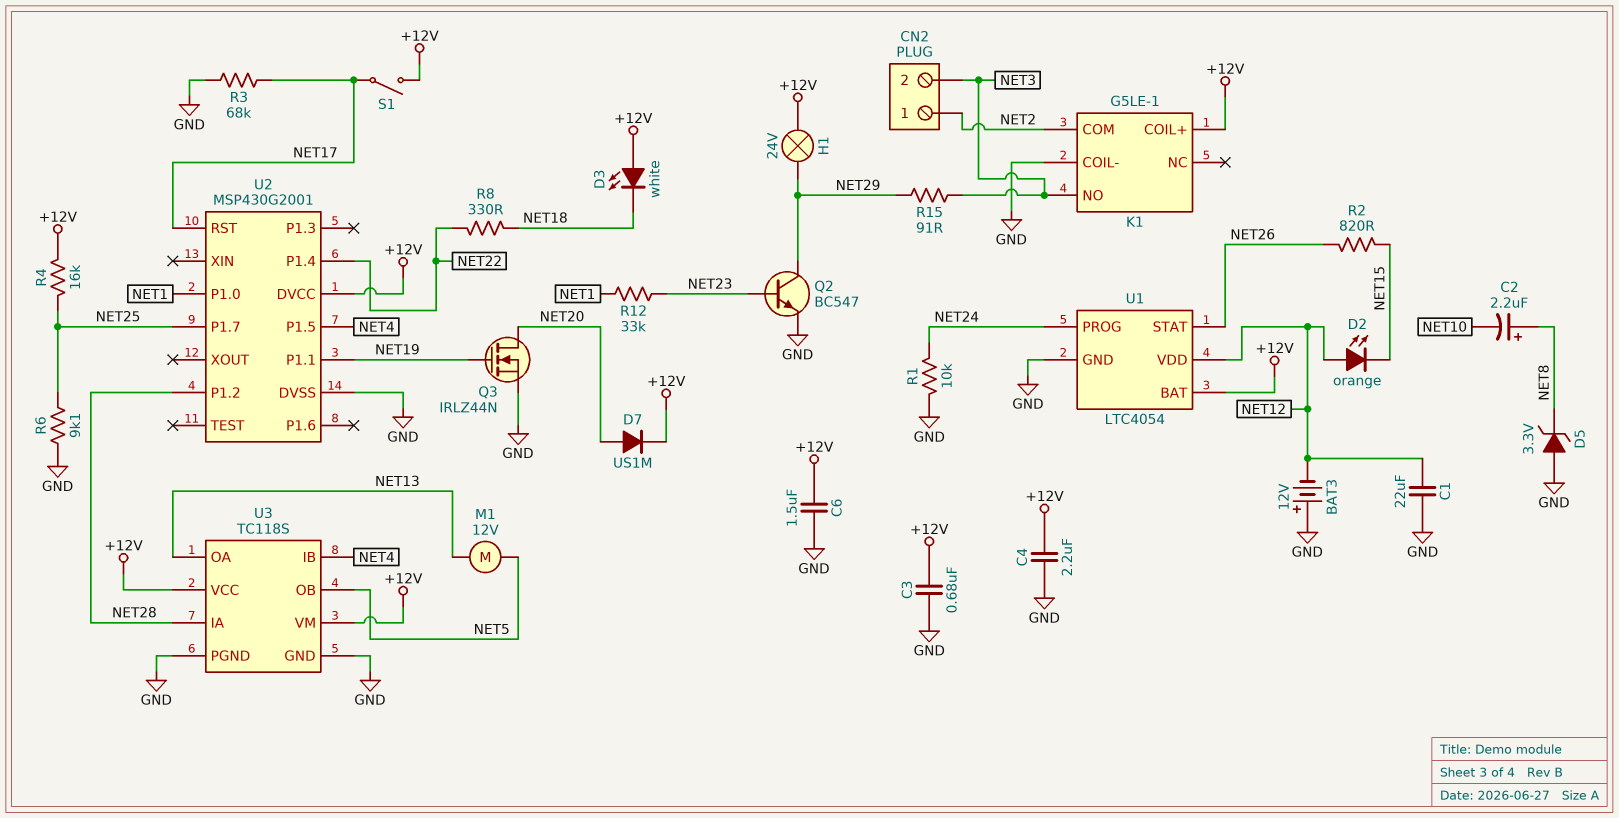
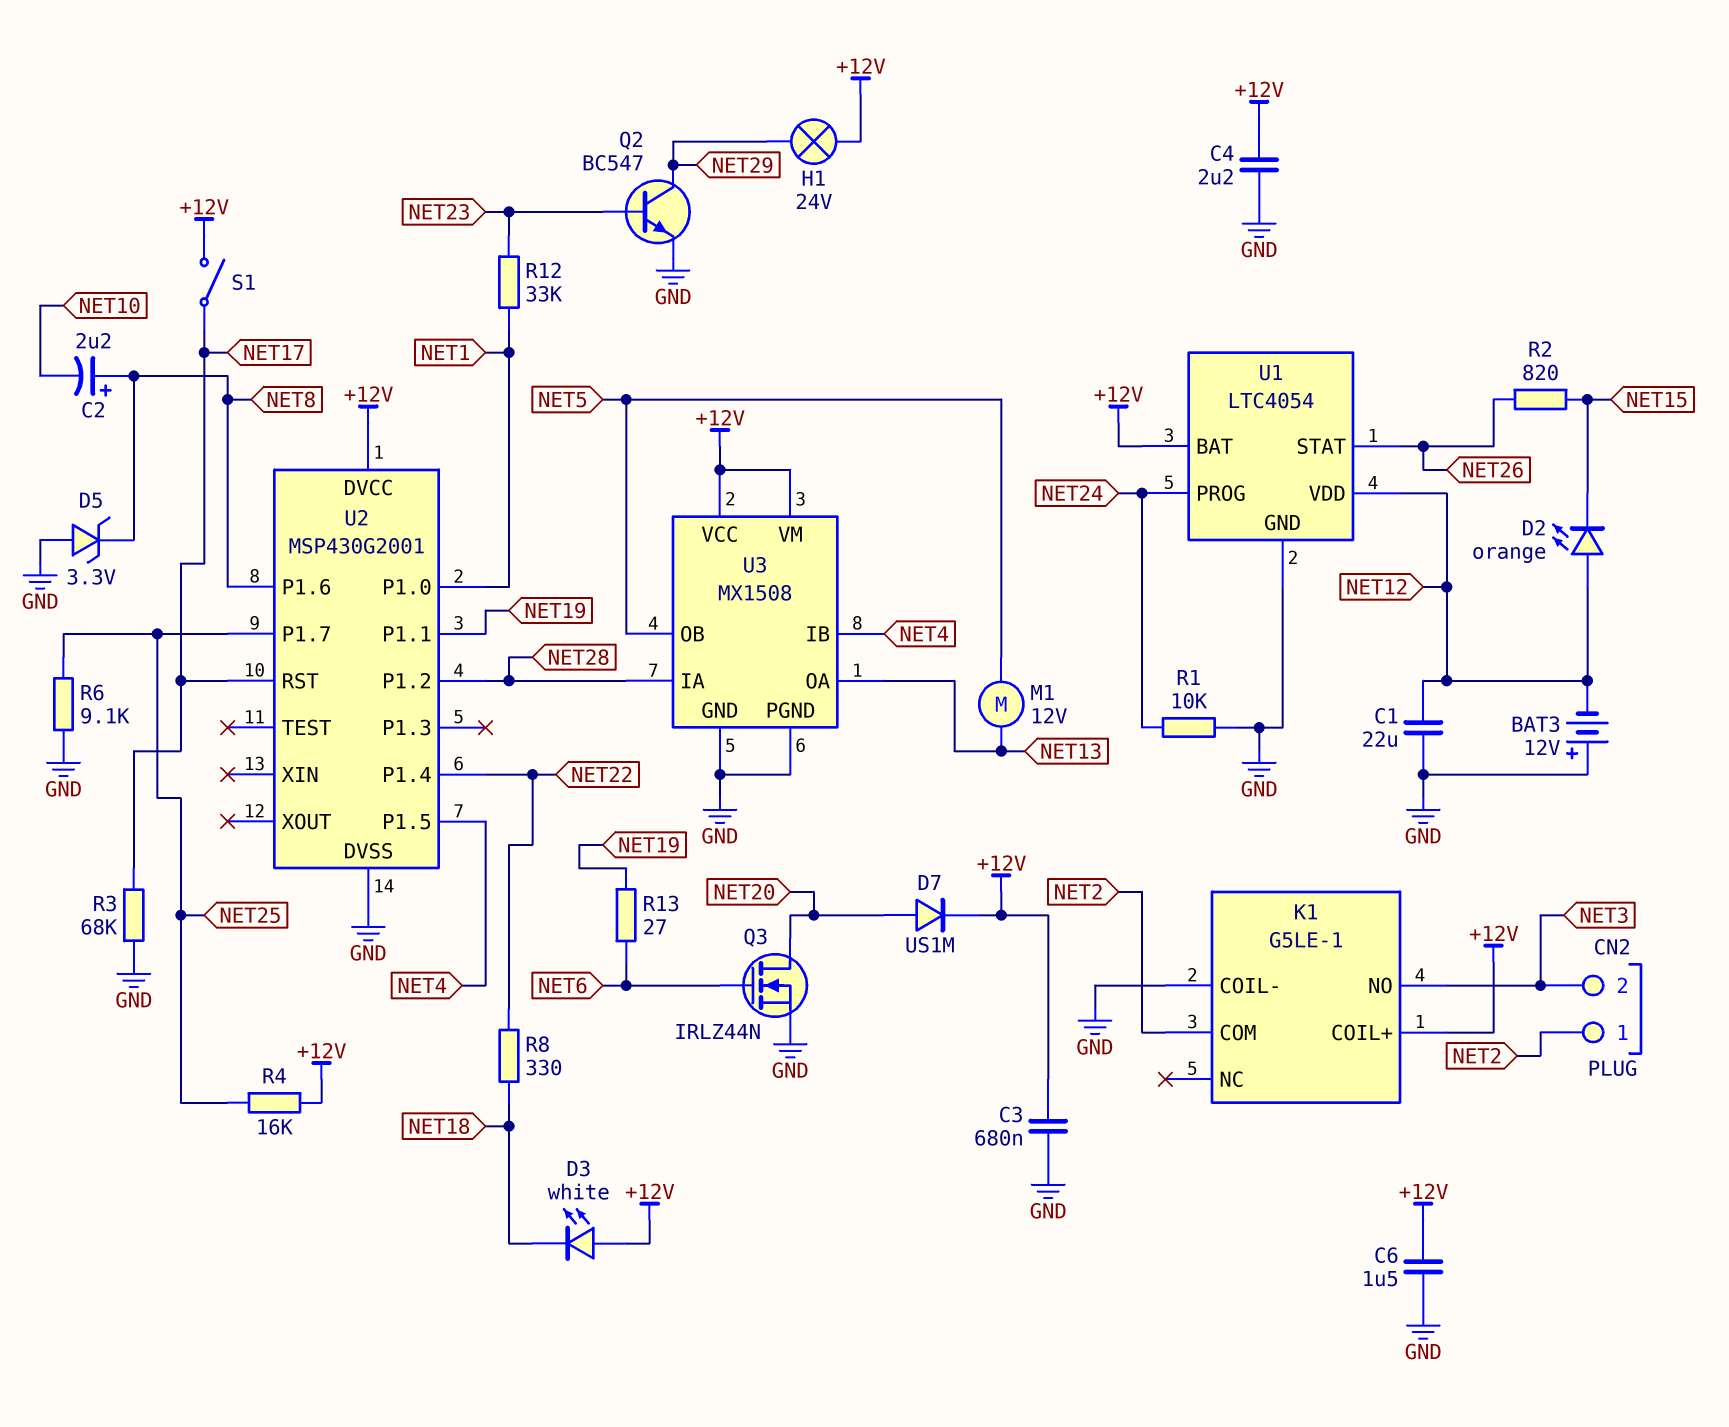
Q3: NMOS IRLZ44N (G NET19, D NET20, S GND) -> NMOS IRLZ44N (G NET6, D NET20, S GND)
R13: none -> 27 (NET6, NET19)
R15: 91 (NET3, NET29) -> none
U2 pin P1.6: none -> NET8
U3: TC118S -> MX1508

